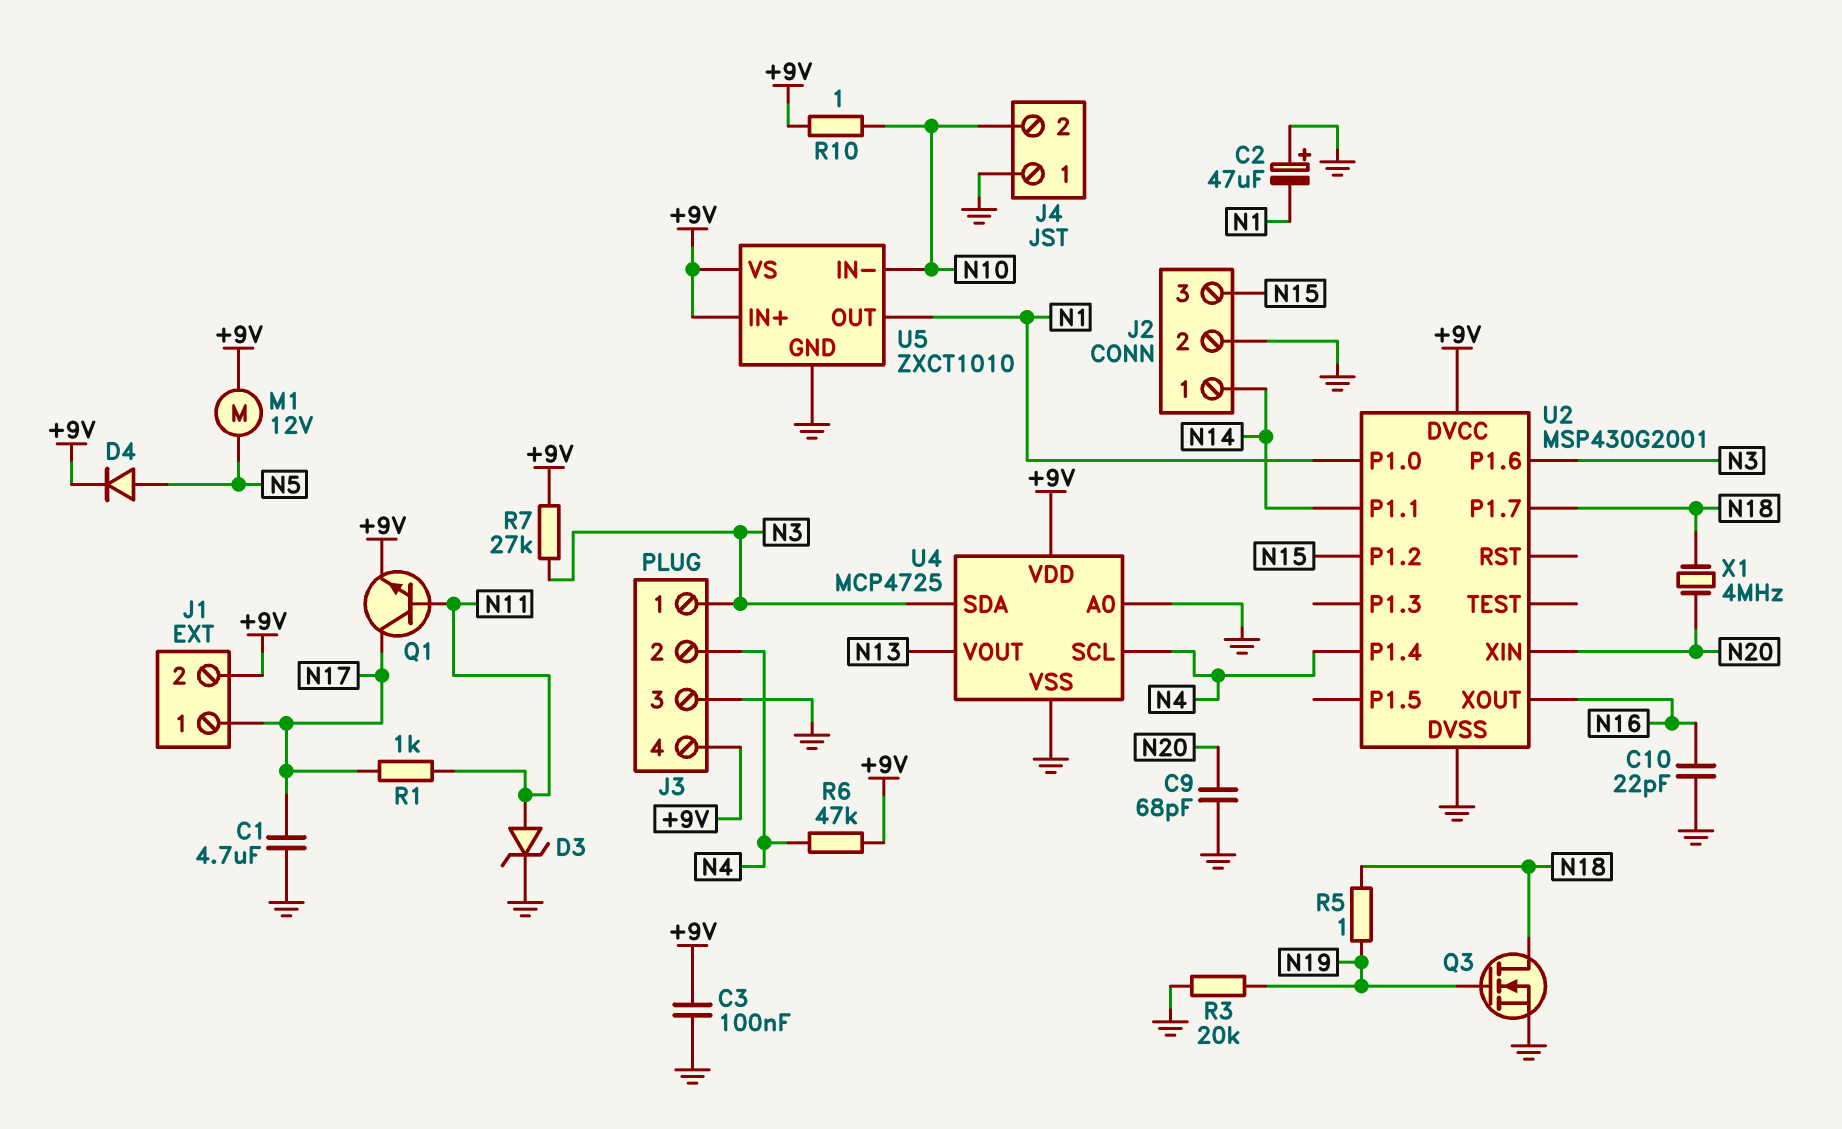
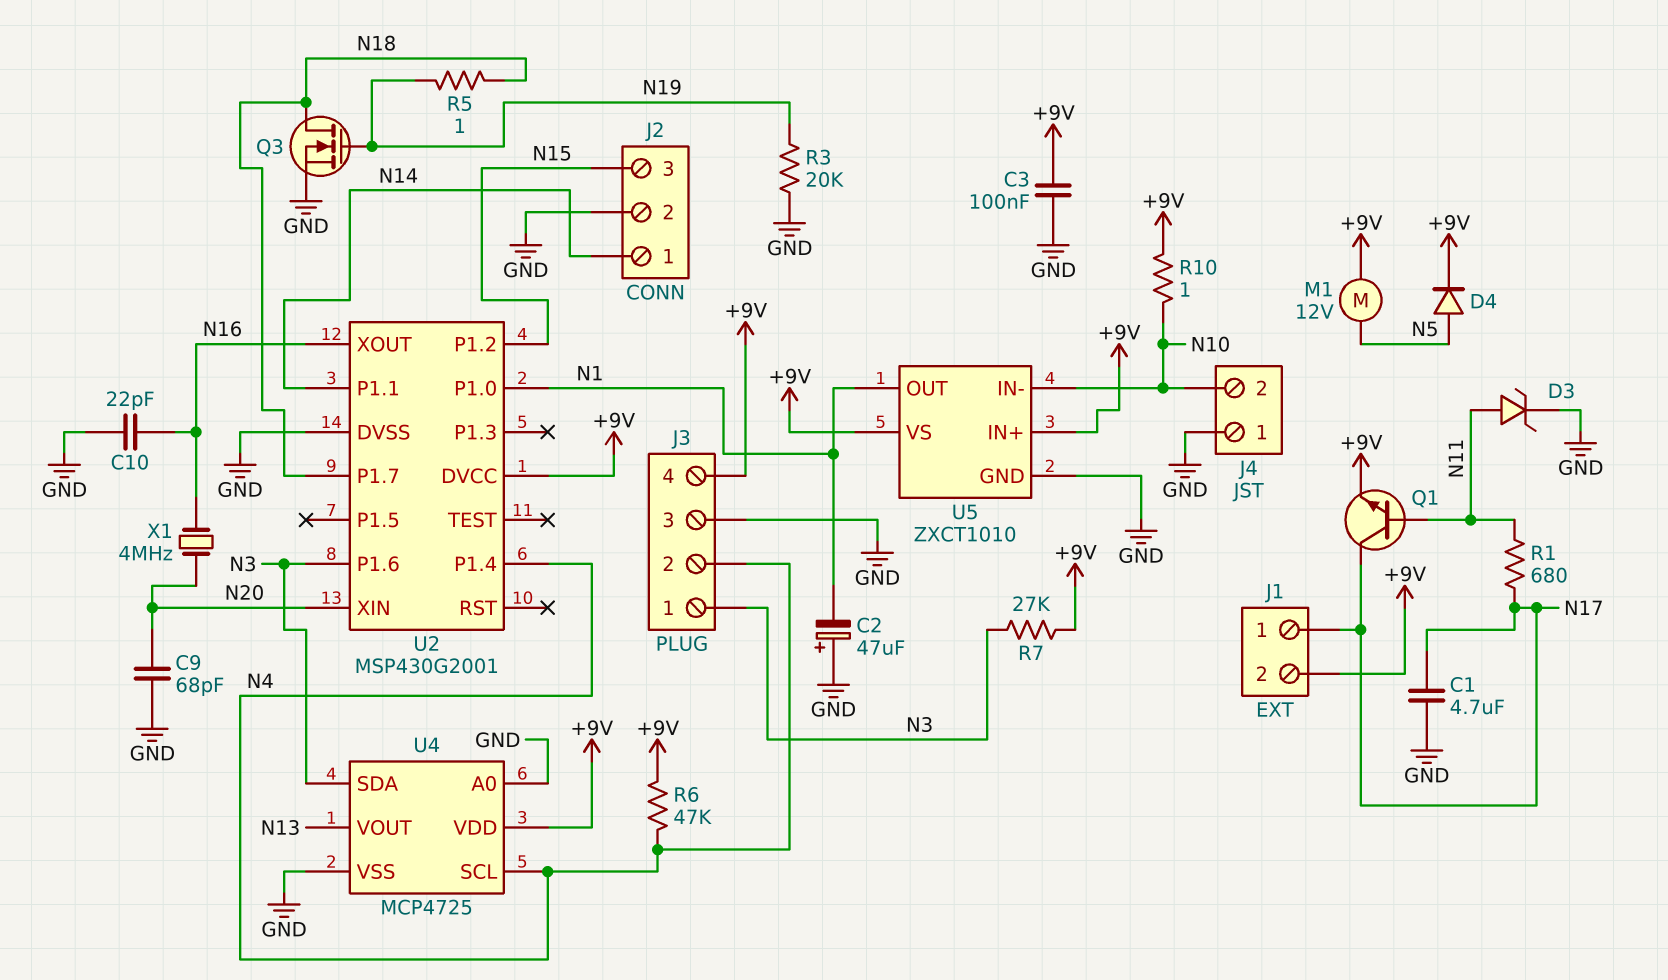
R1: 1k (N11, N17) -> 680 (N11, N17)
X1: 4MHz (N18, N20) -> 4MHz (N16, N20)

